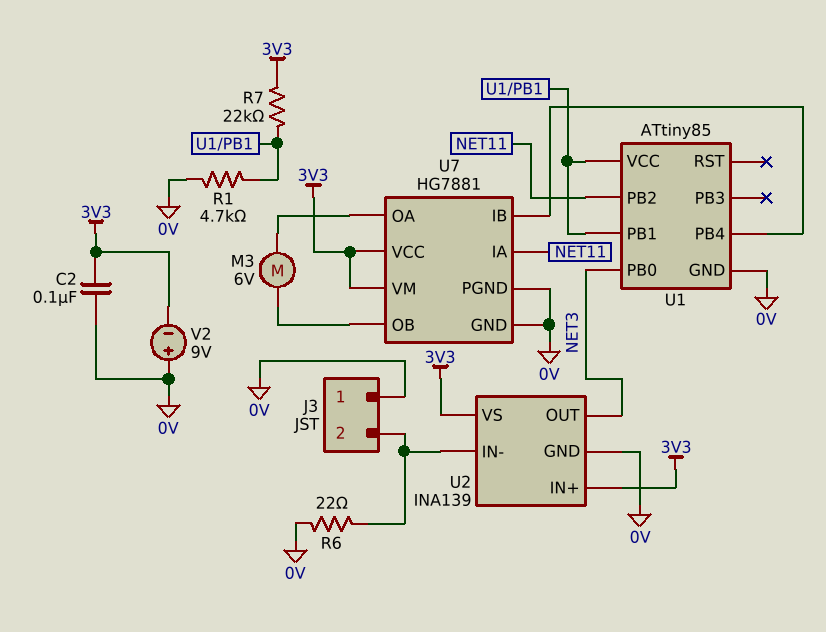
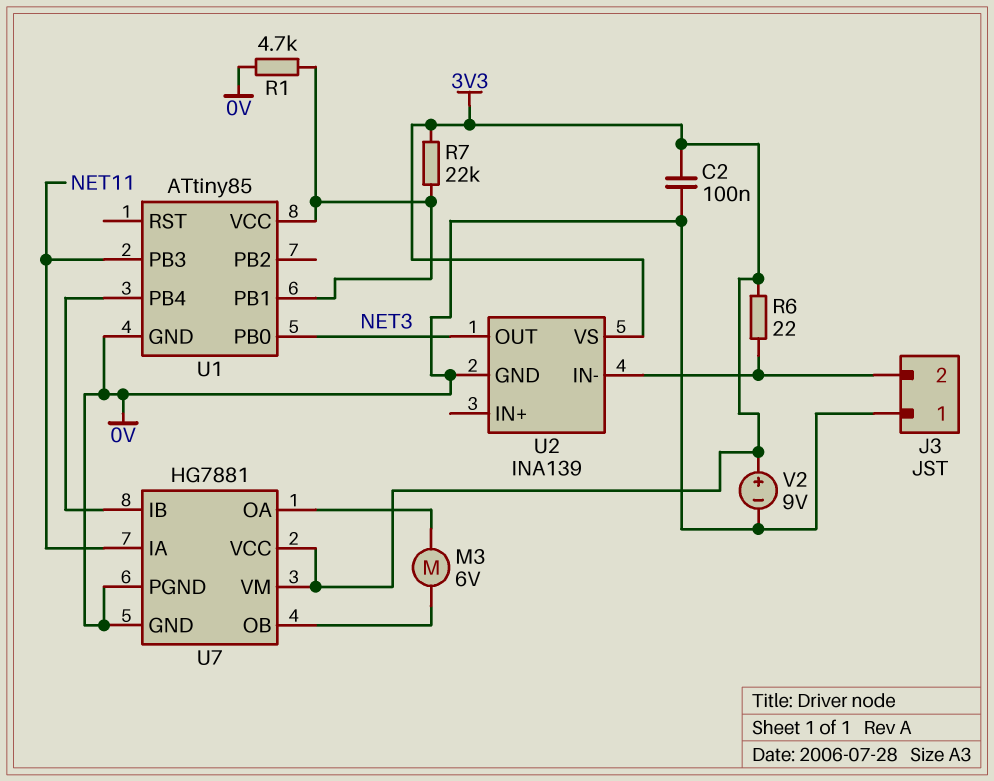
R6: 22 (0V, J3/2) -> 22 (3V3, J3/2)
U1 pin PB2: NET11 -> none
U1 pin PB3: none -> NET11
U2 pin IN+: 3V3 -> none
V2: 9V (plus 0V, minus 3V3) -> 9V (plus 3V3, minus 0V)

